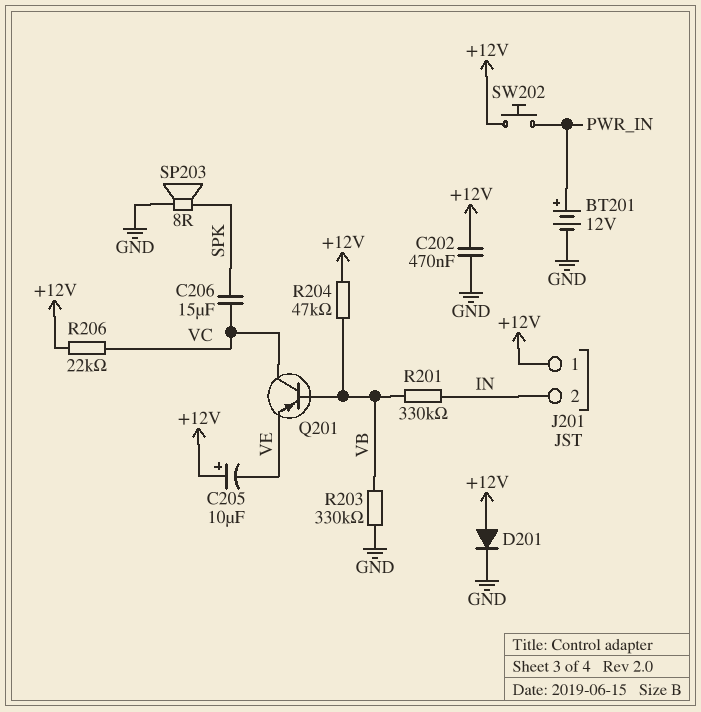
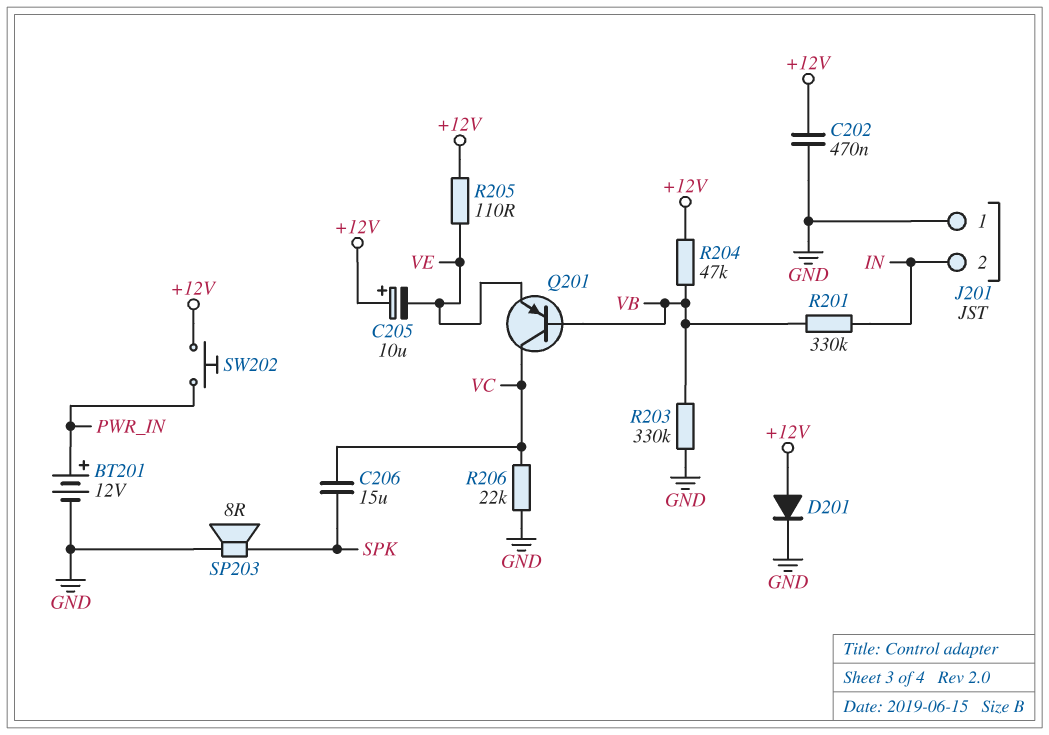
J201 pin 1: +12V -> GND
R205: none -> 110 (+12V, VE)
R206: 22k (+12V, VC) -> 22k (GND, VC)

